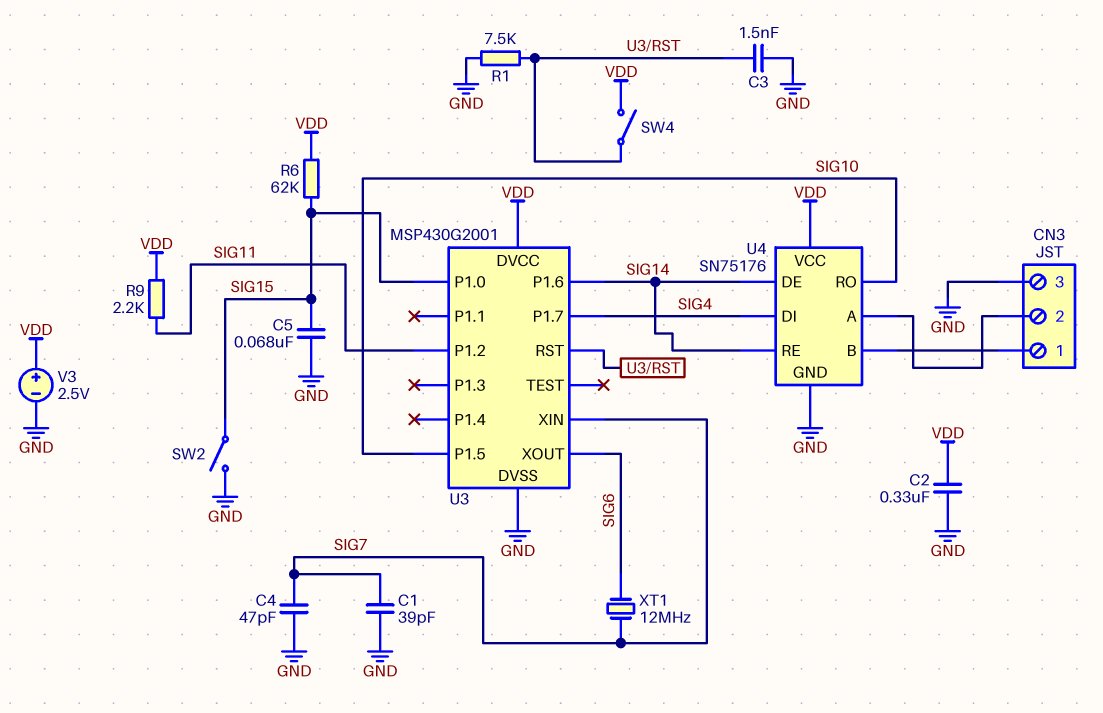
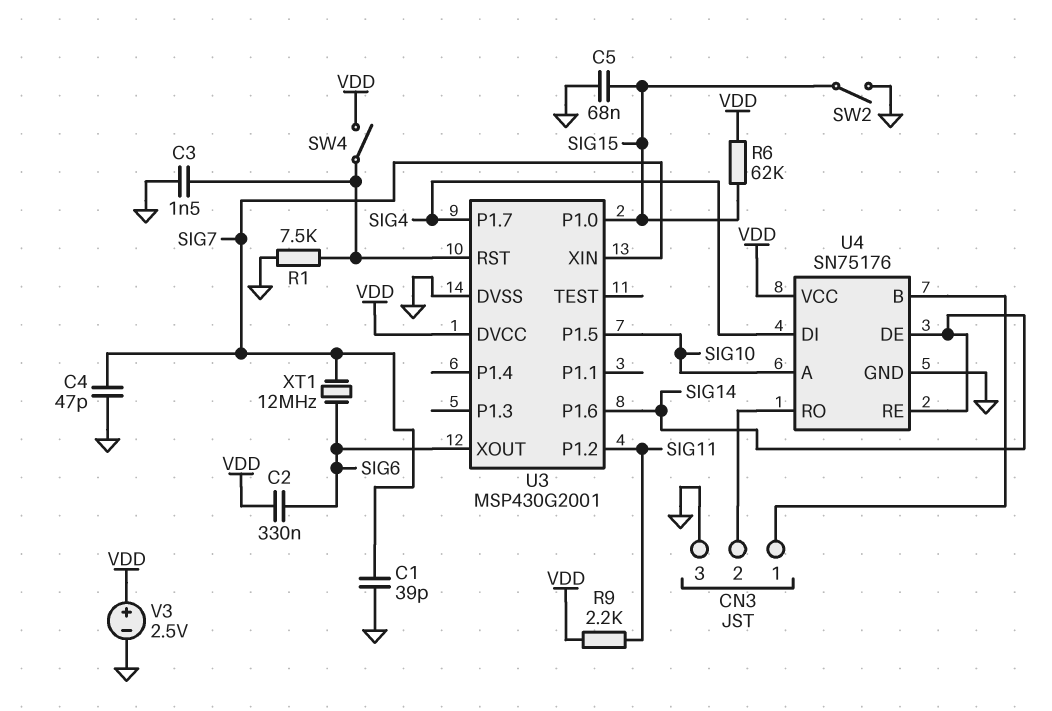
C2: 330nF (GND, VDD) -> 330nF (SIG6, VDD)
U4 pin A: CN3/2 -> SIG10
U4 pin RO: SIG10 -> CN3/2

